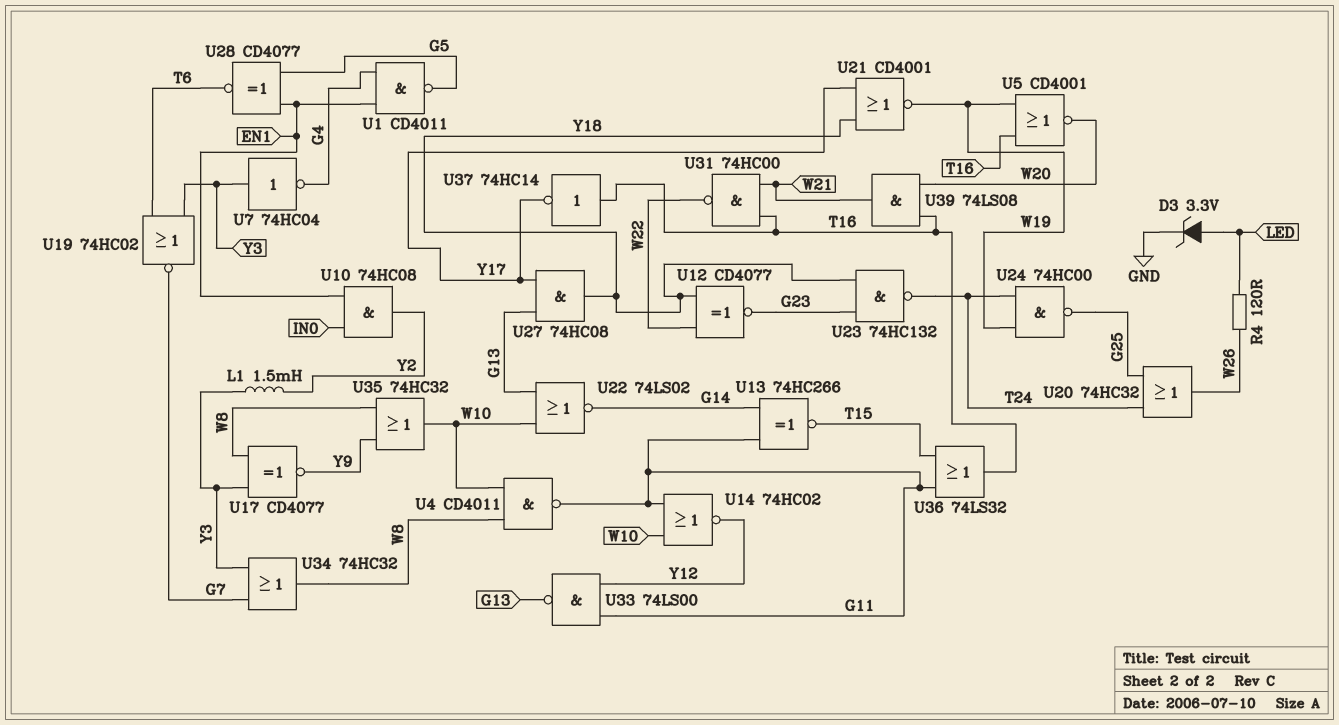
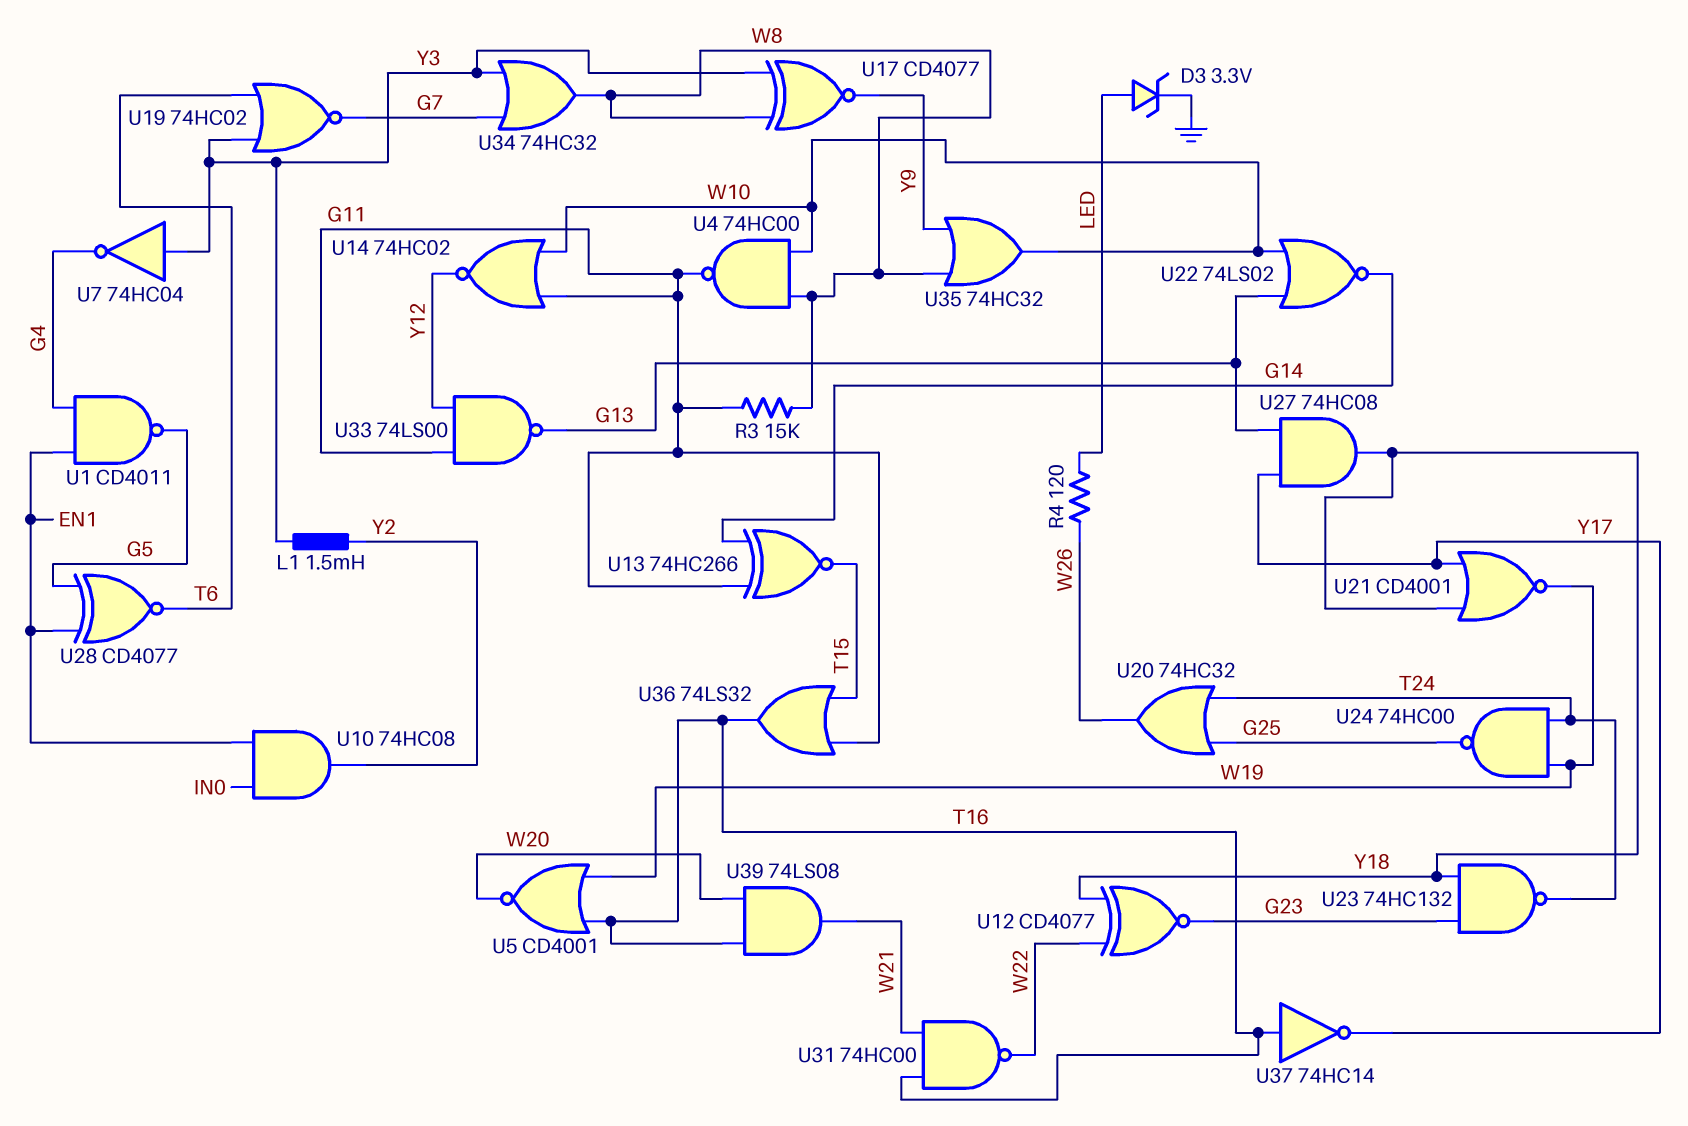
R3: none -> 15k (G11, W8)
U4: NAND CD4011 (in W8, in W10, out G11) -> NAND 74HC00 (in W8, in W10, out G11)

